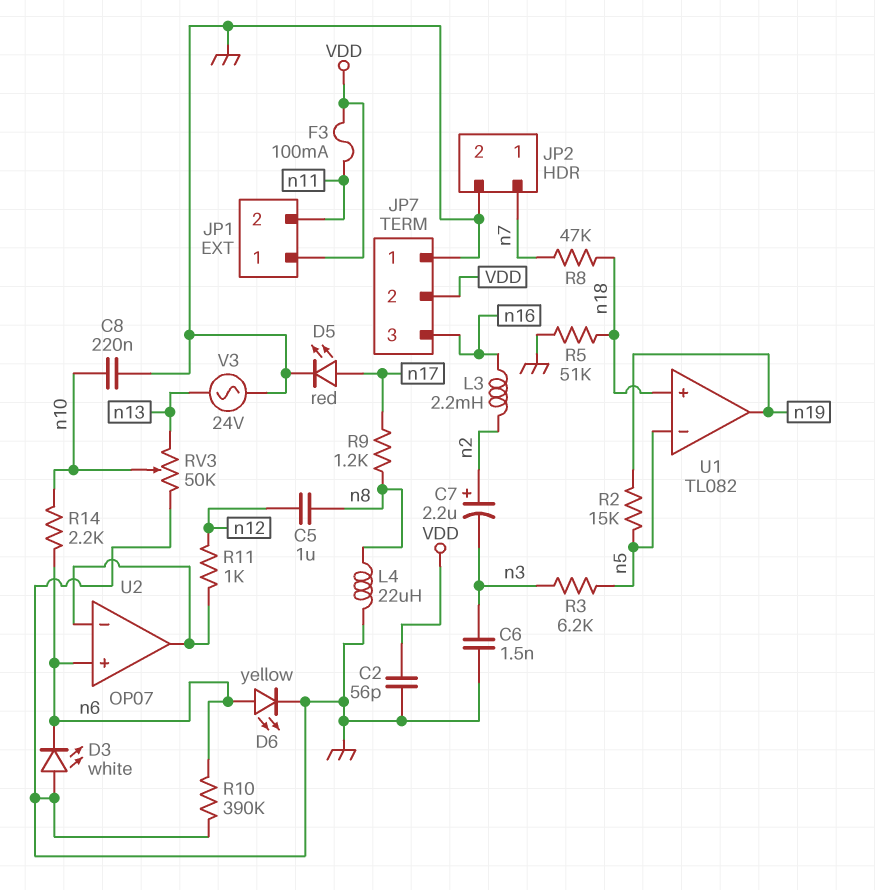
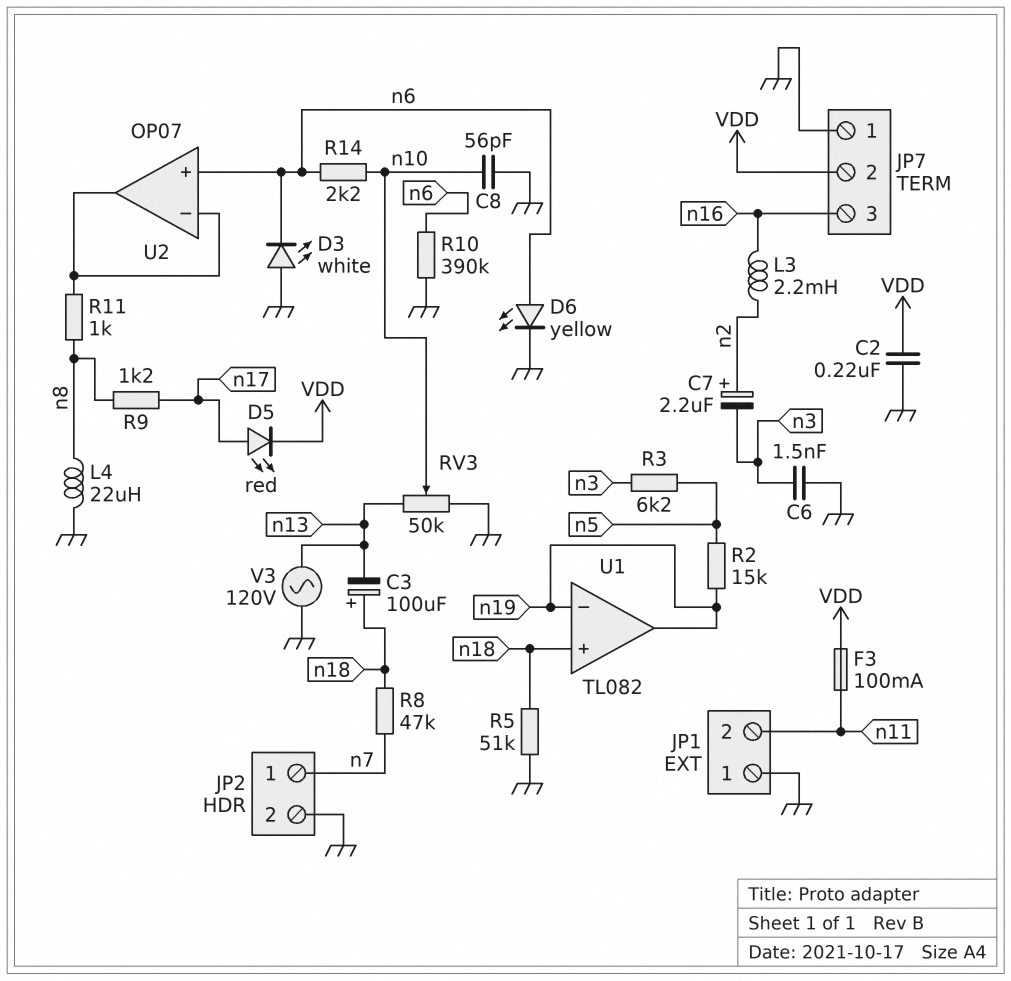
C2: 56pF (GND, VDD) -> 220nF (GND, VDD)
C3: none -> 100uF (plus n18, minus n13)
C5: 1uF (n8, n12) -> none
C8: 220nF (GND, n10) -> 56pF (GND, n10)
D5: LED red (A n17, K GND) -> LED red (A n17, K VDD)
JP1 pin 1: VDD -> GND
R11: 1k (U2/in-, n12) -> 1k (U2/in-, n8)
U1 pin in-: n5 -> n19
V3: AC 24V (GND, n13) -> AC 120V (GND, n13)

